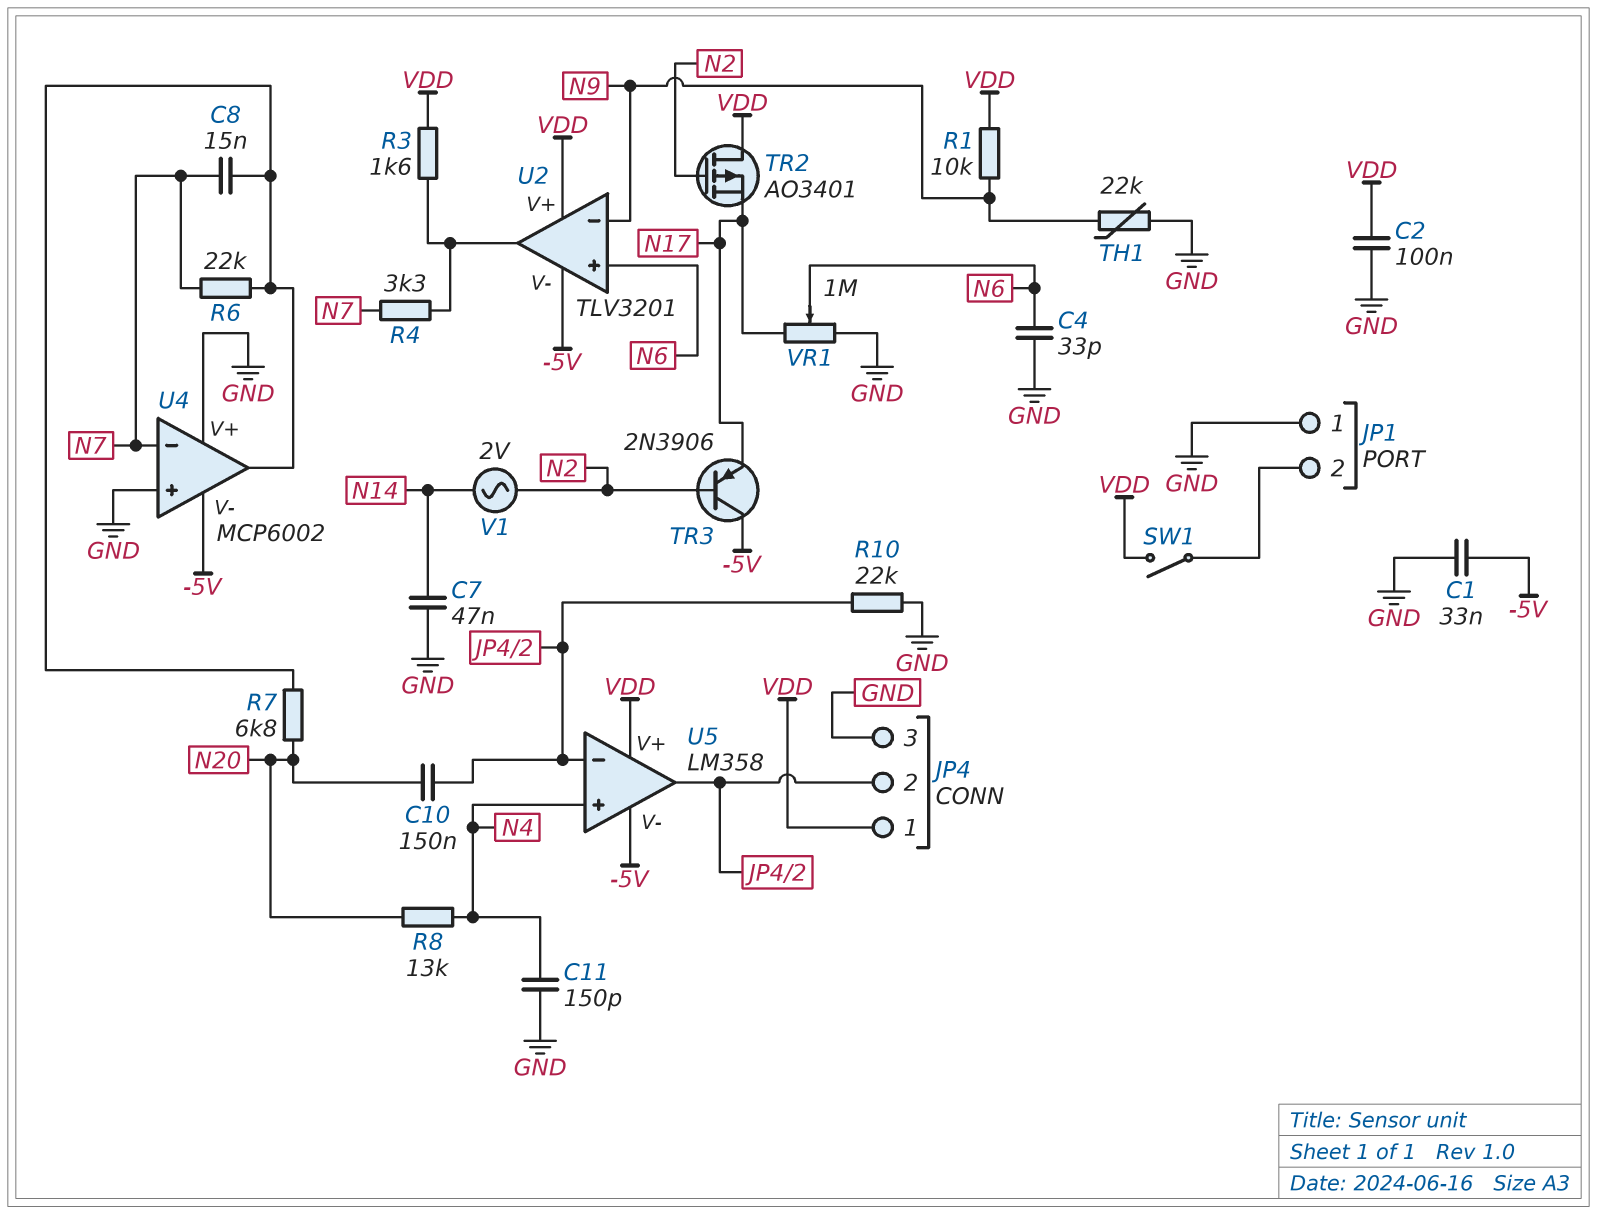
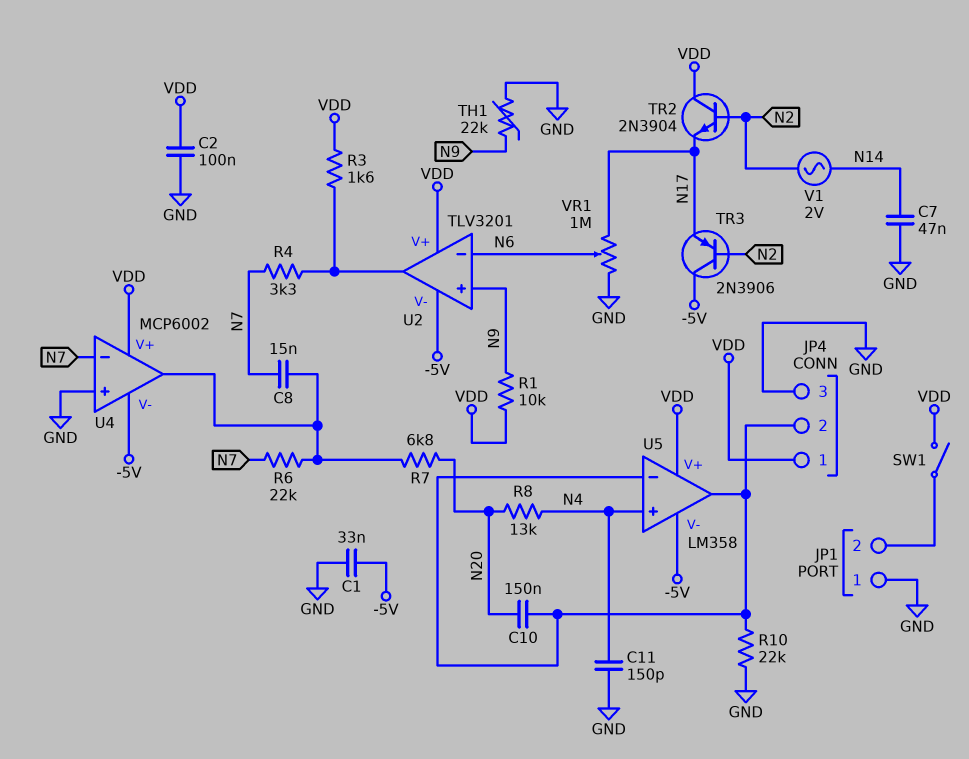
C4: 33pF (GND, N6) -> none
TR2: PMOS AO3401 (G N2, D VDD, S N17) -> NPN 2N3904 (B N2, C VDD, E N17)
U2 pin in+: N6 -> N9
U2 pin in-: N9 -> N6
U4 pin V+: GND -> VDD

